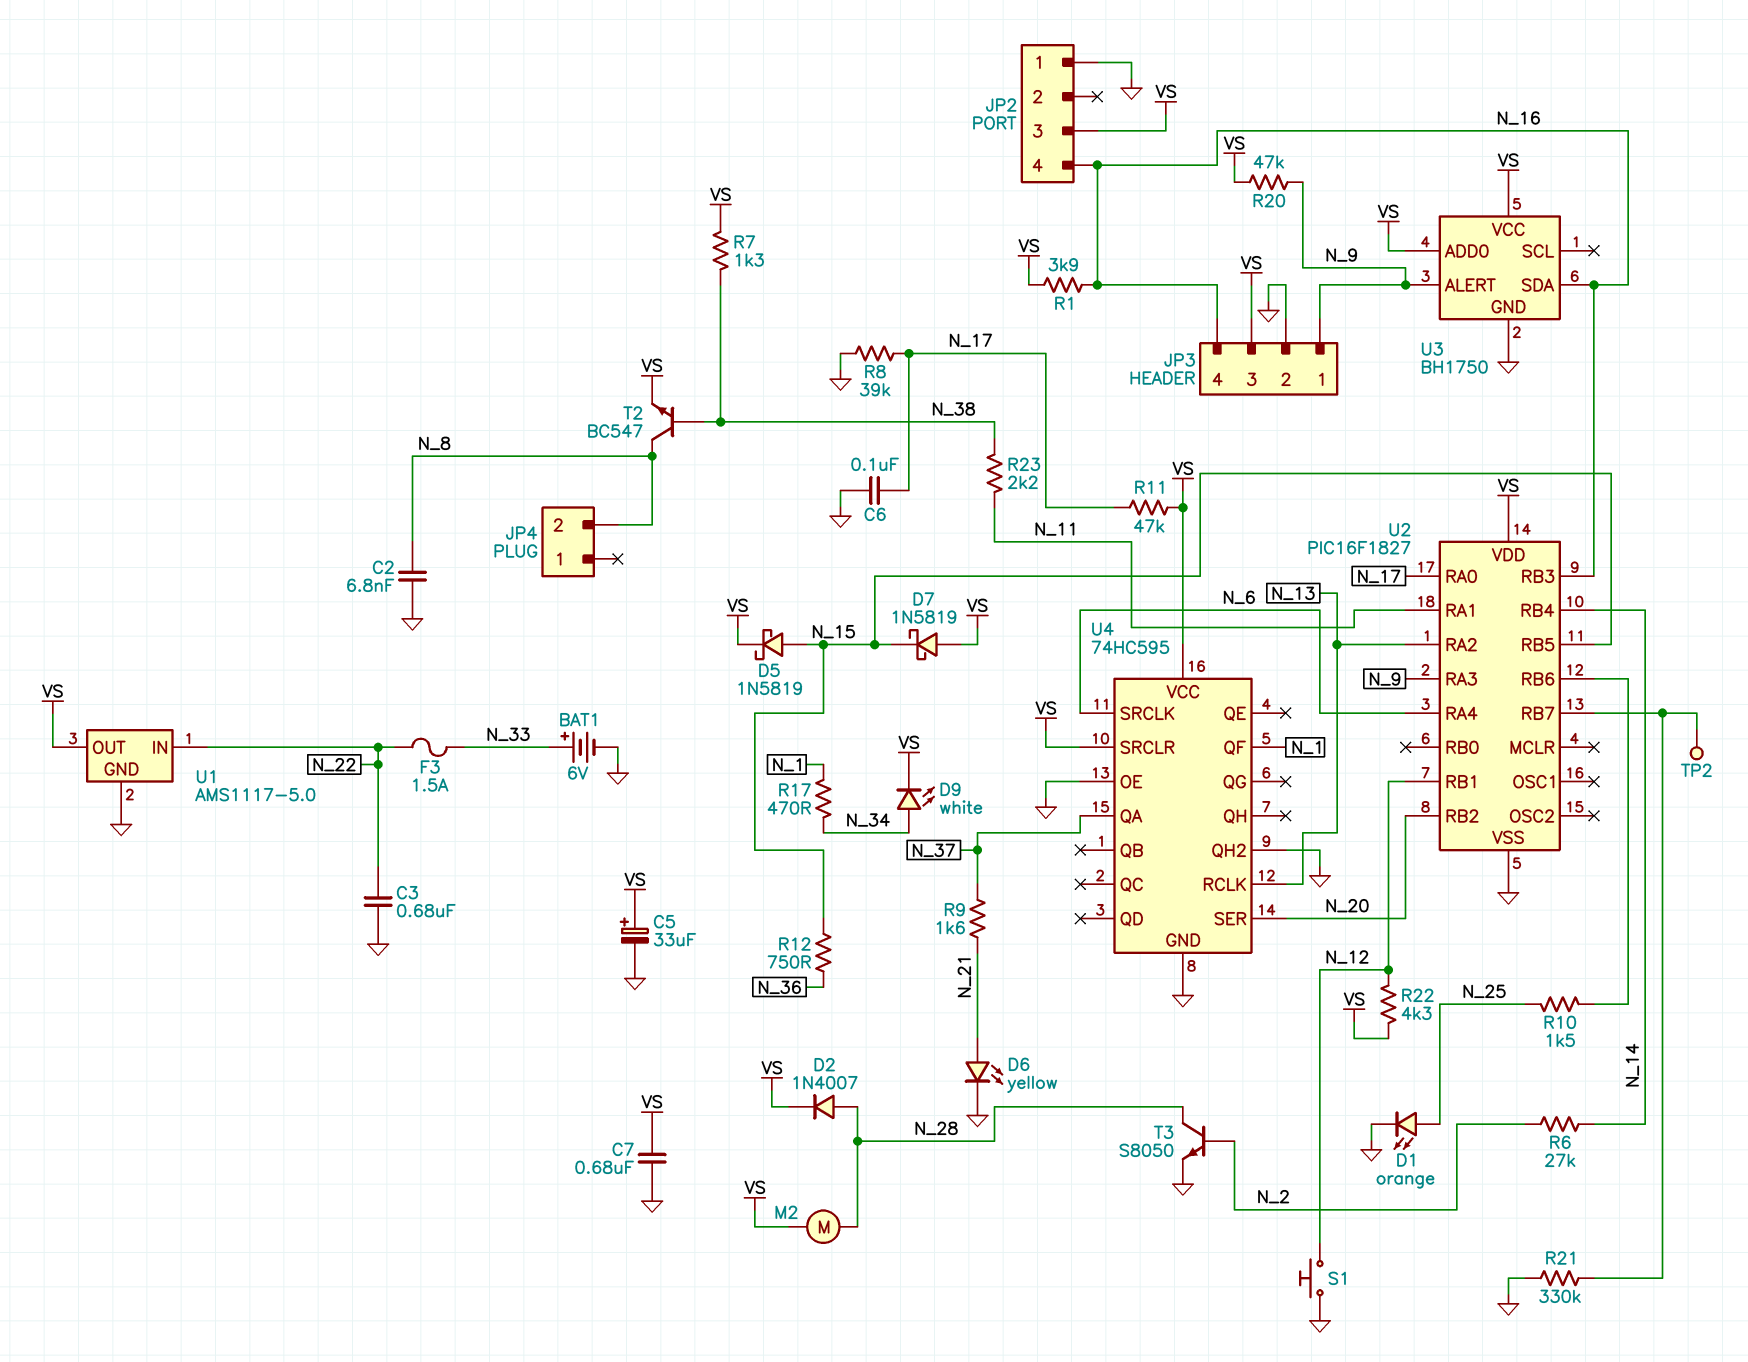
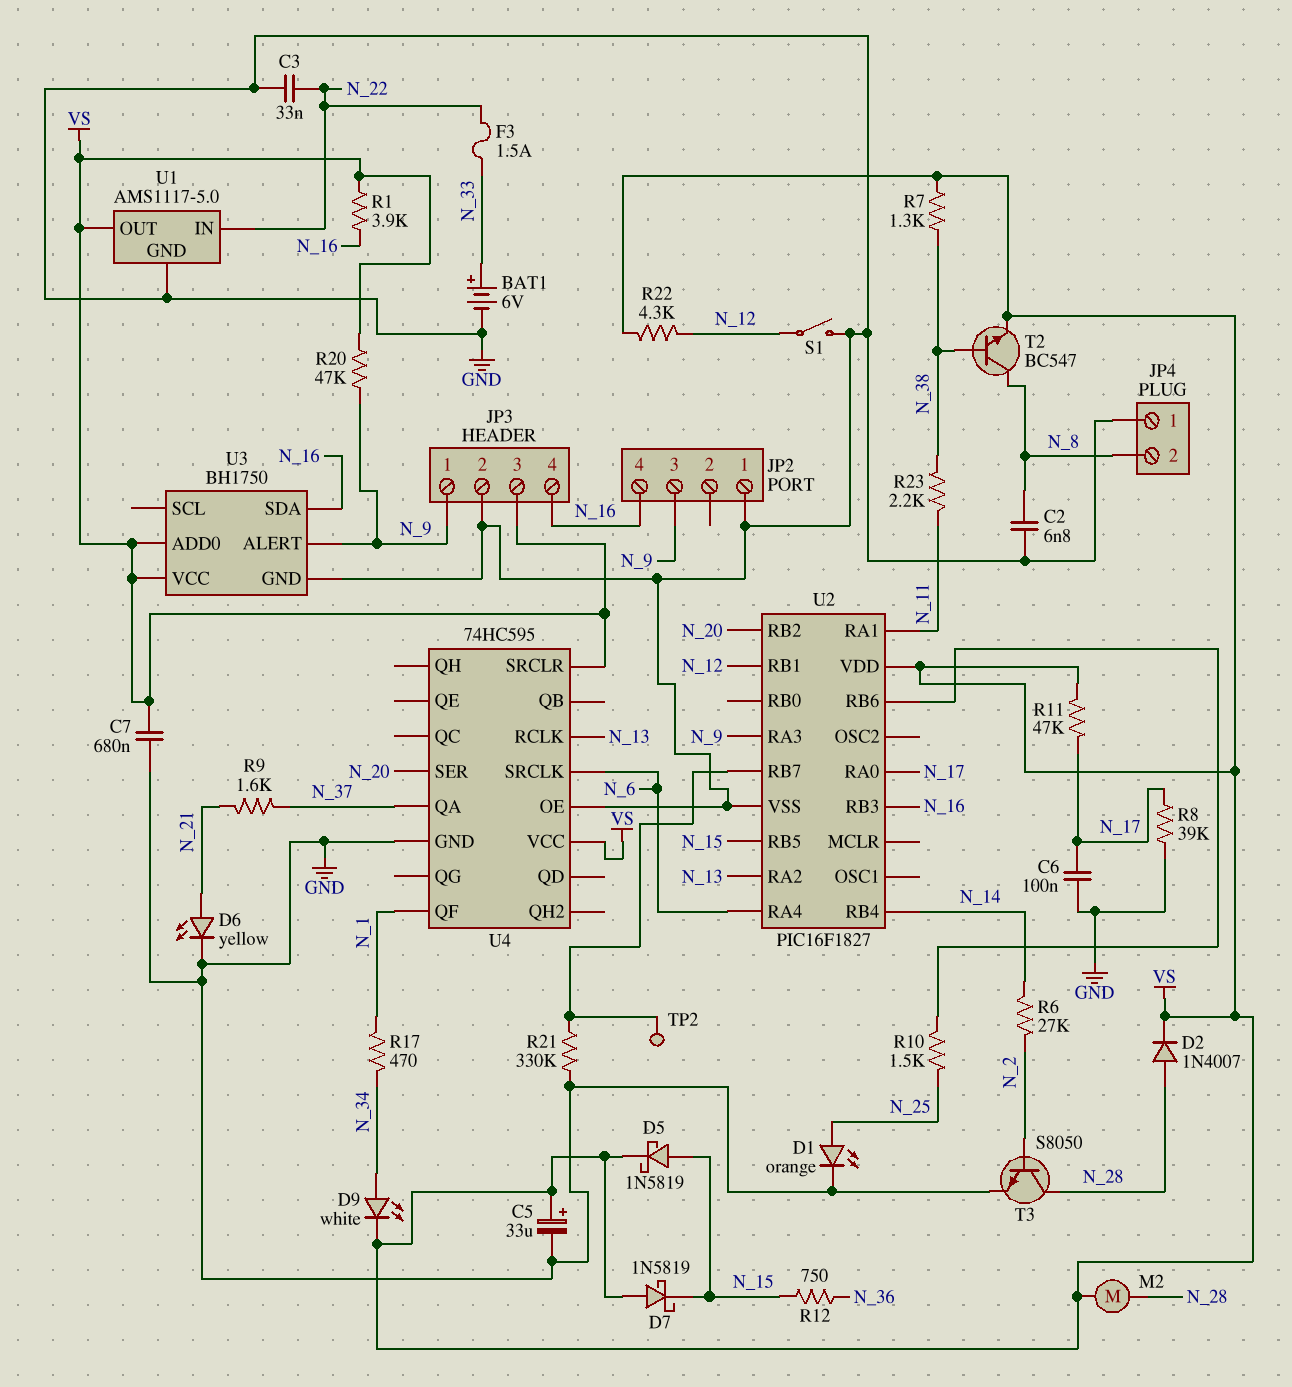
C3: 680nF (GND, N_22) -> 33nF (GND, N_22)
JP2 pin 3: VS -> N_9
JP4 pin 1: none -> GND
S1: button (GND, N_12) -> switch (GND, N_12)
U4 pin QH2: GND -> none

